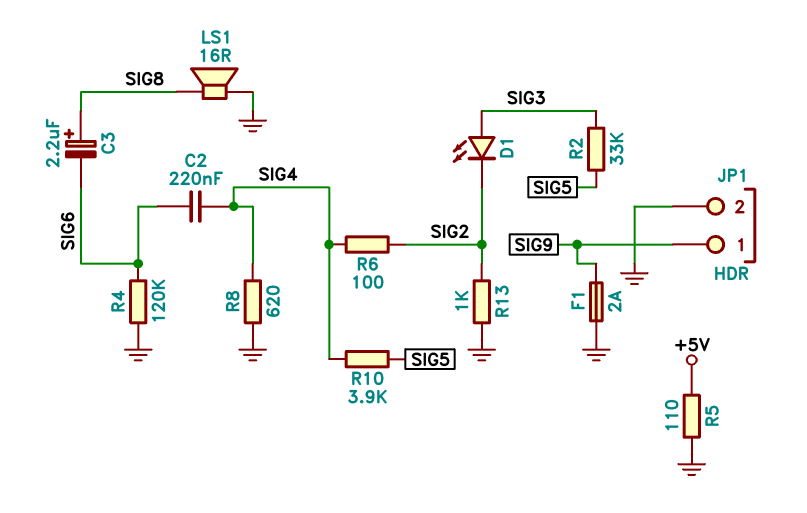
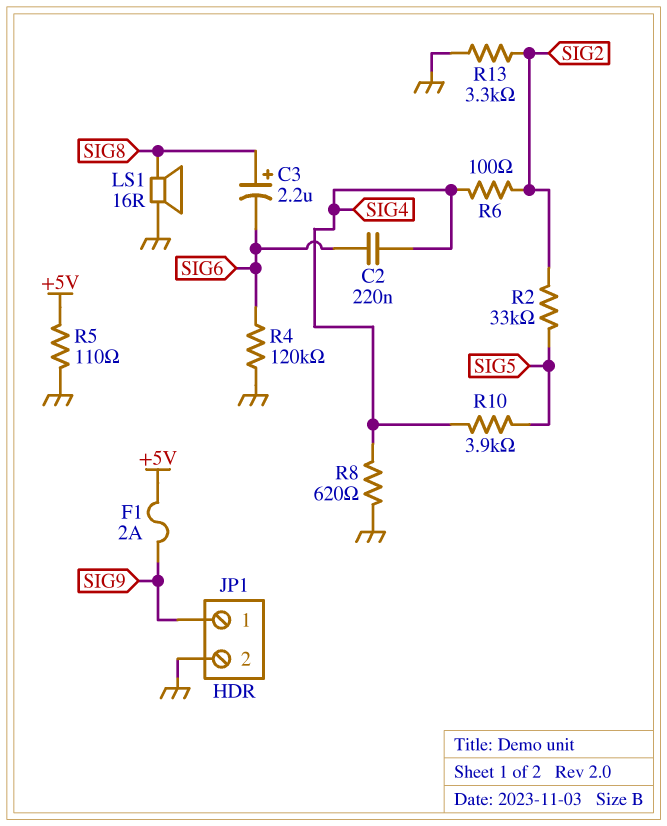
D1: LED (A SIG3, K SIG2) -> none
F1: 2A (GND, SIG9) -> 2A (+5V, SIG9)
R2: 33k (SIG3, SIG5) -> 33k (SIG2, SIG5)
R13: 1k (GND, SIG2) -> 3.3k (GND, SIG2)

